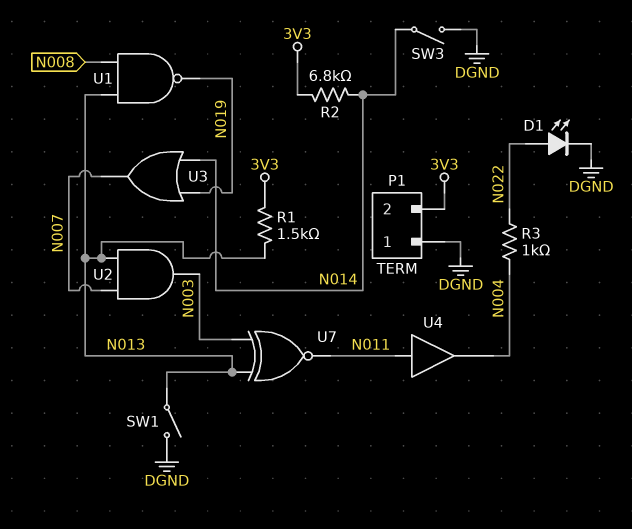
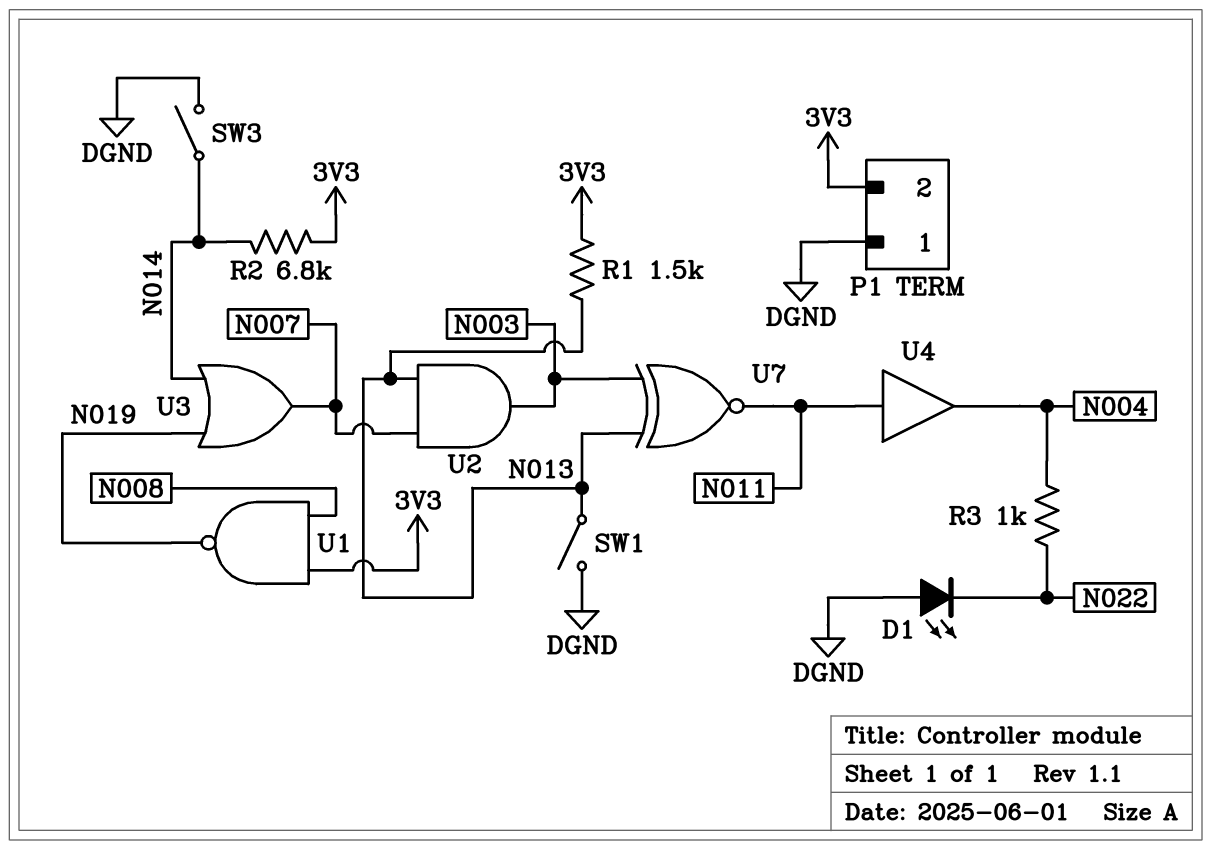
D1: LED (A N022, K DGND) -> LED (A DGND, K N022)
U1: NAND (in N008, in N013, out N019) -> NAND (in 3V3, in N008, out N019)

